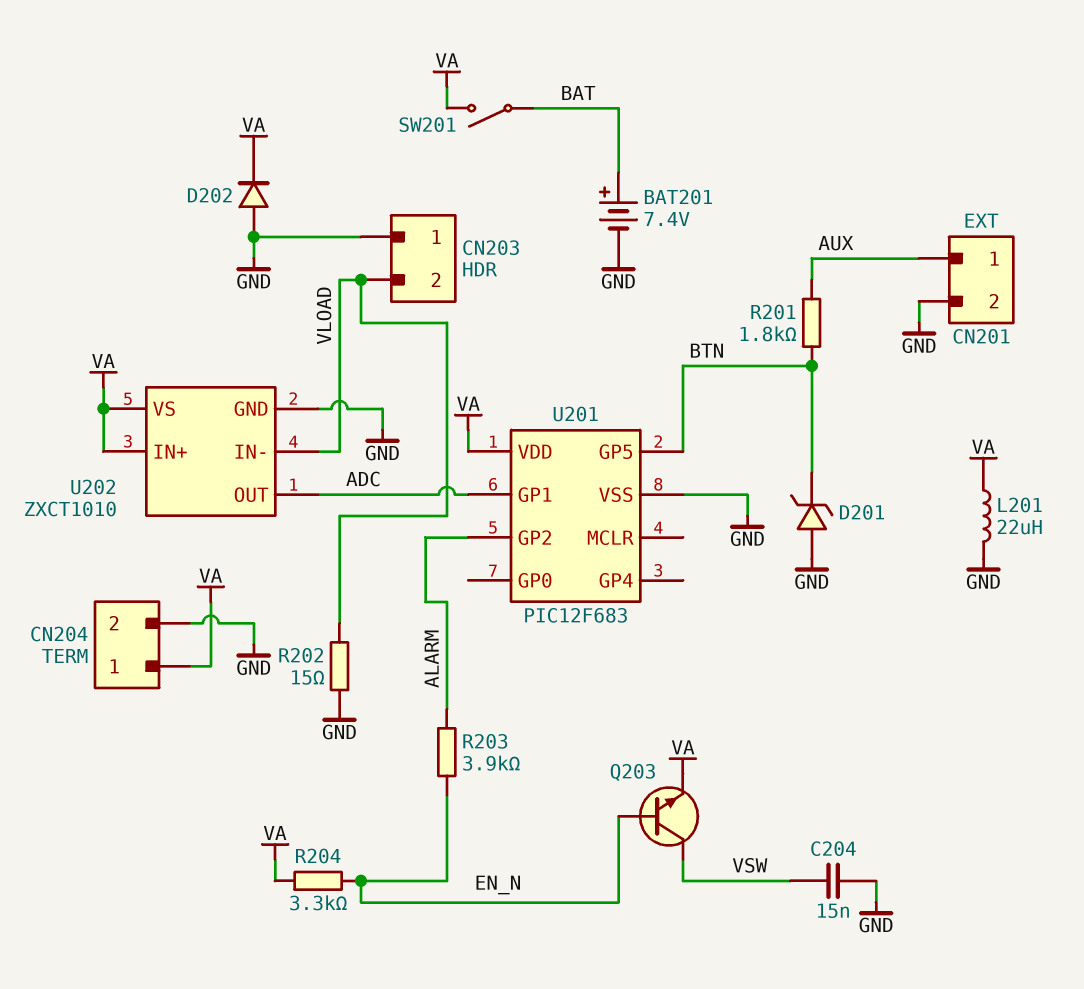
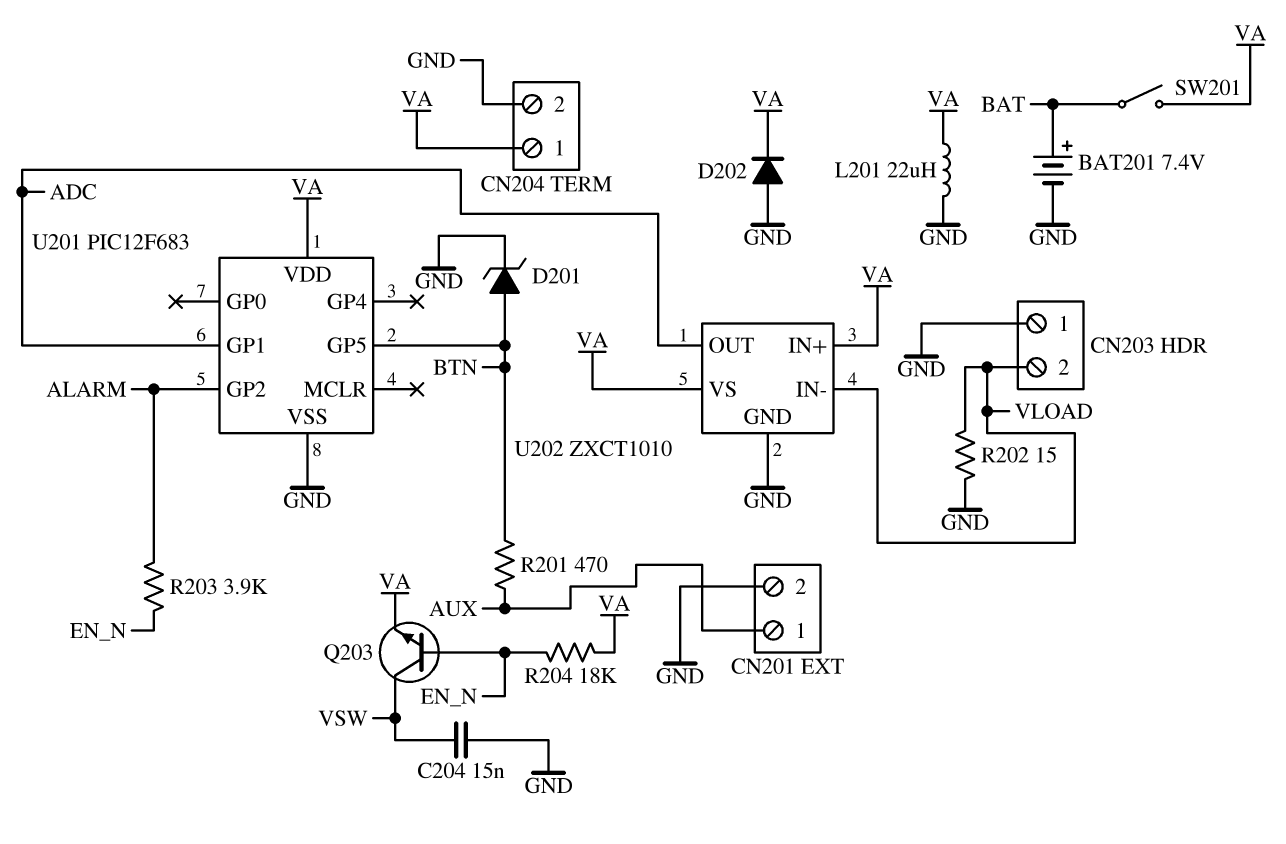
D201: zener (A GND, K BTN) -> zener (A BTN, K GND)
R201: 1.8k (AUX, BTN) -> 470 (AUX, BTN)
R204: 3.3k (EN_N, VA) -> 18k (EN_N, VA)

